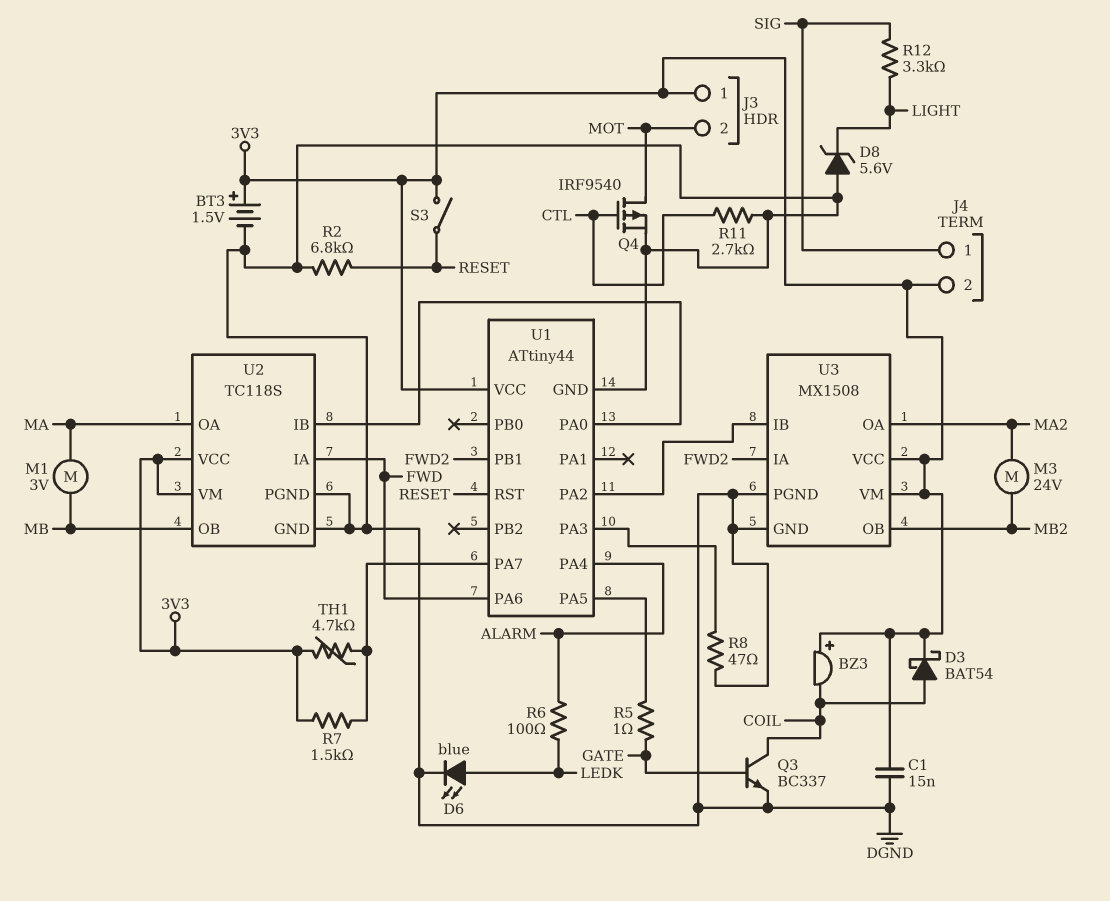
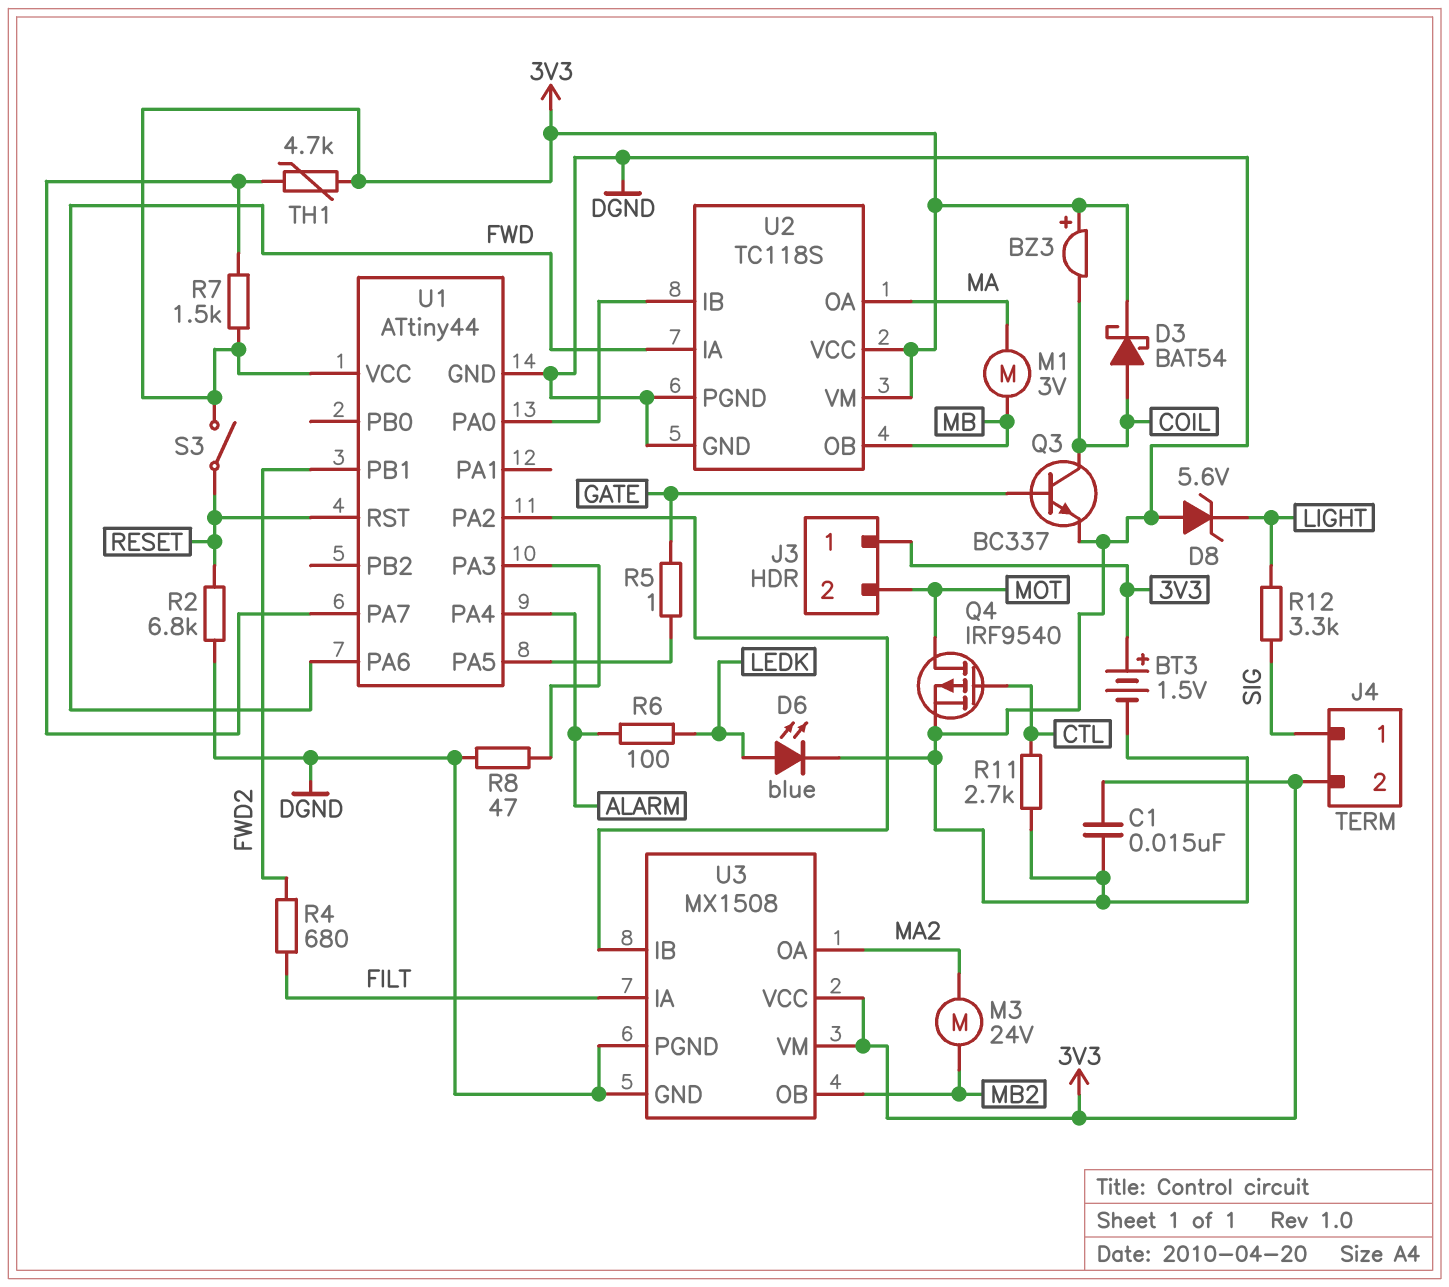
R4: none -> 680 (FILT, FWD2)
U3 pin IA: FWD2 -> FILT

